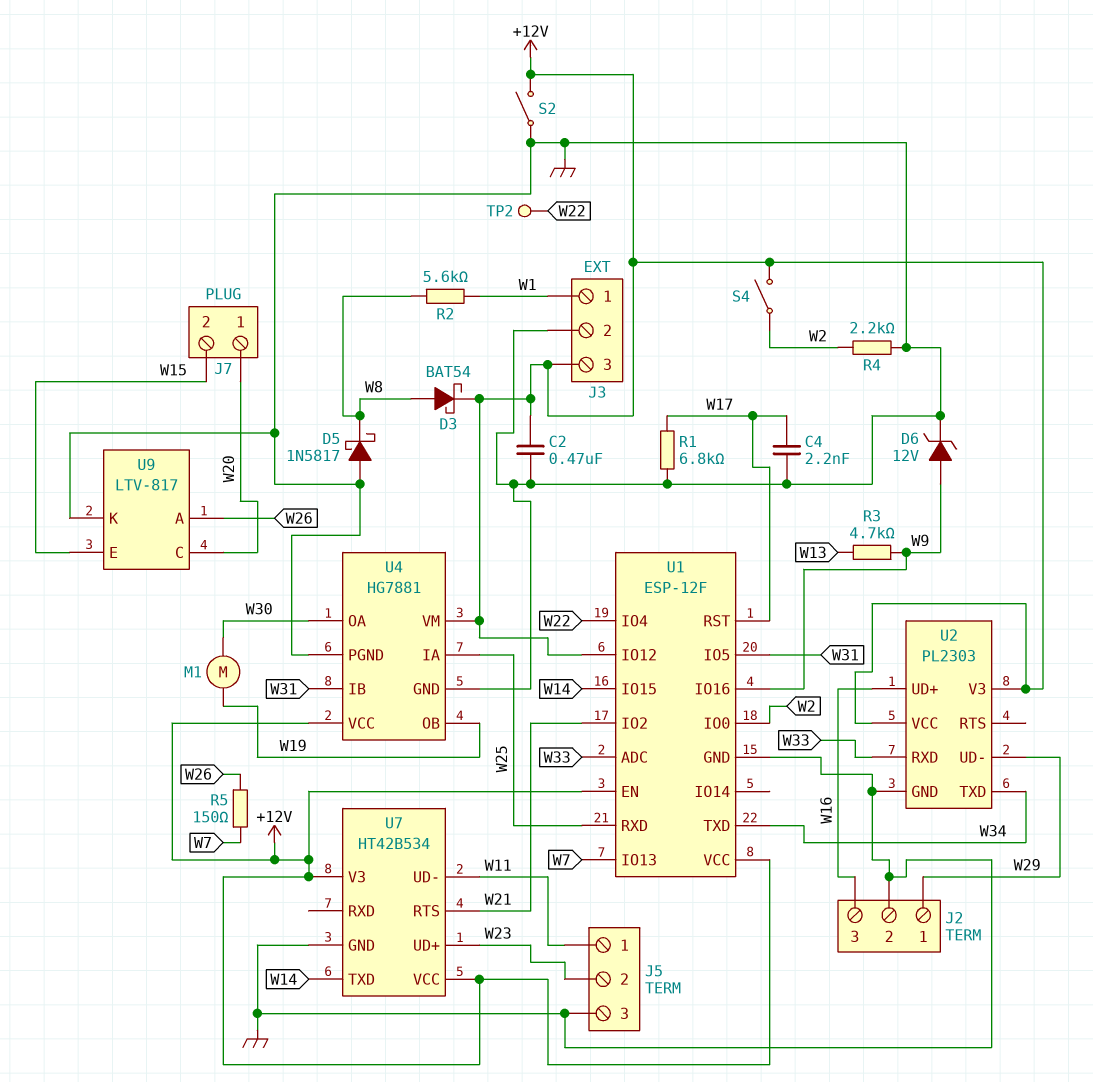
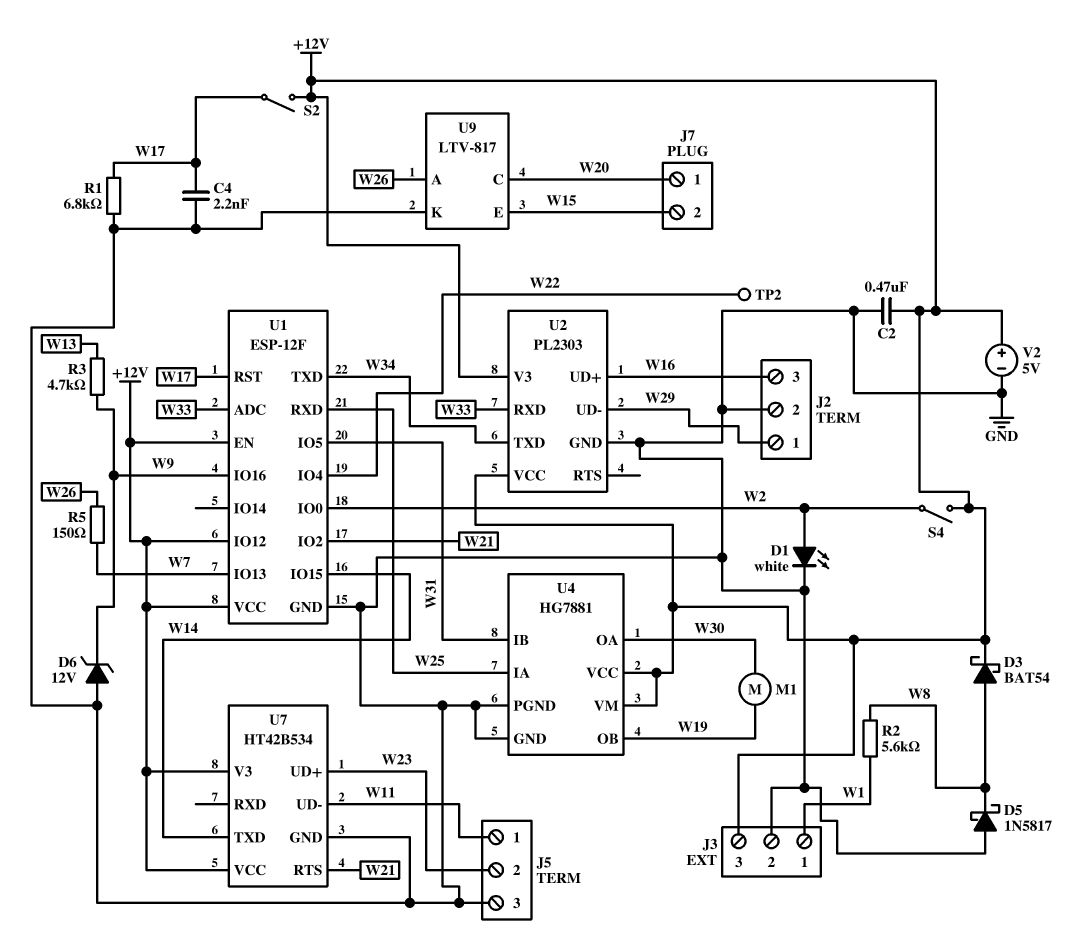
D1: none -> LED white (A W2, K GND)
D6: zener 12V (A W9, K GND) -> zener 12V (A GND, K W9)
R4: 2.2k (GND, W2) -> none
S2: switch (+12V, GND) -> switch (+12V, W17)
V2: none -> 5V (plus +12V, minus GND)

